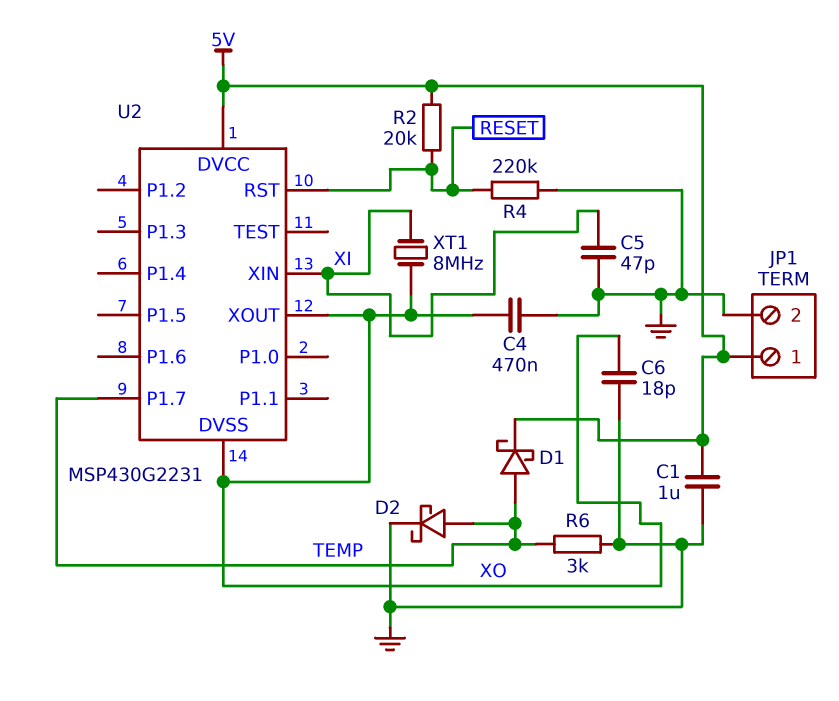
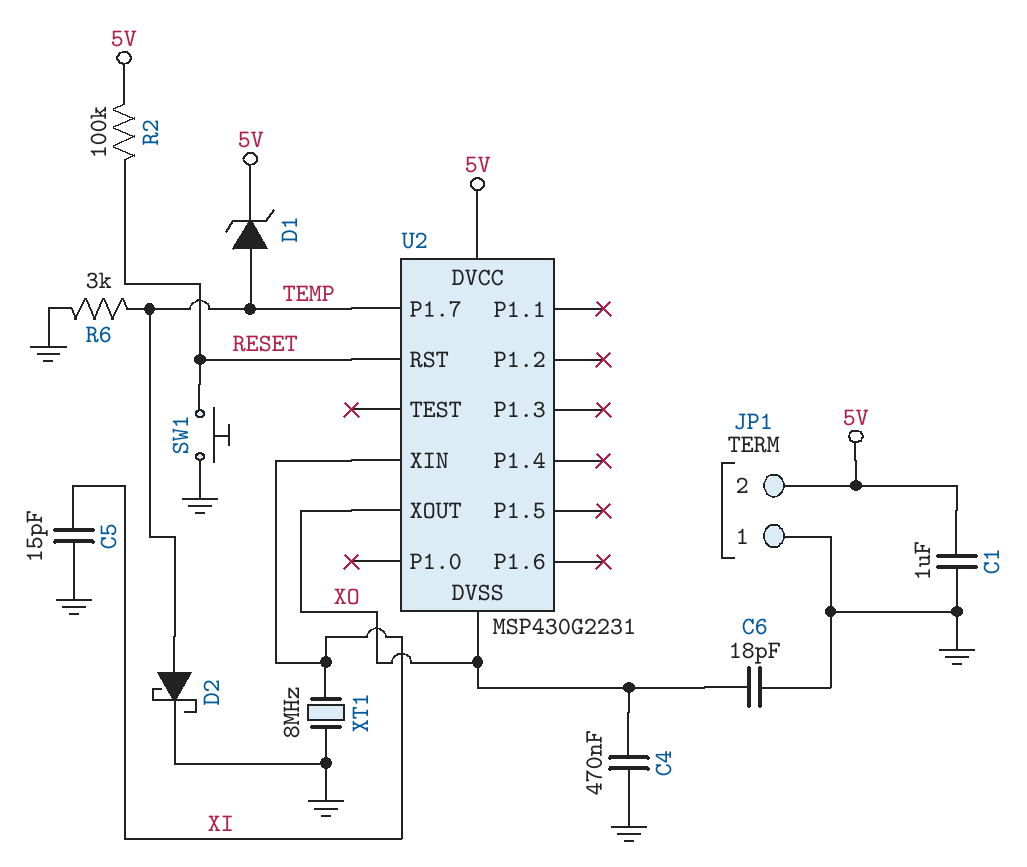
C5: 47pF (GND, XI) -> 15pF (GND, XI)
D1: schottky (A TEMP, K 5V) -> zener (A TEMP, K 5V)
JP1 pin 1: 5V -> GND
JP1 pin 2: GND -> 5V
R2: 20k (5V, RESET) -> 100k (5V, RESET)
R4: 220k (GND, RESET) -> none
SW1: none -> button (GND, RESET)
XT1: 8MHz (XI, XO) -> 8MHz (GND, XI)

